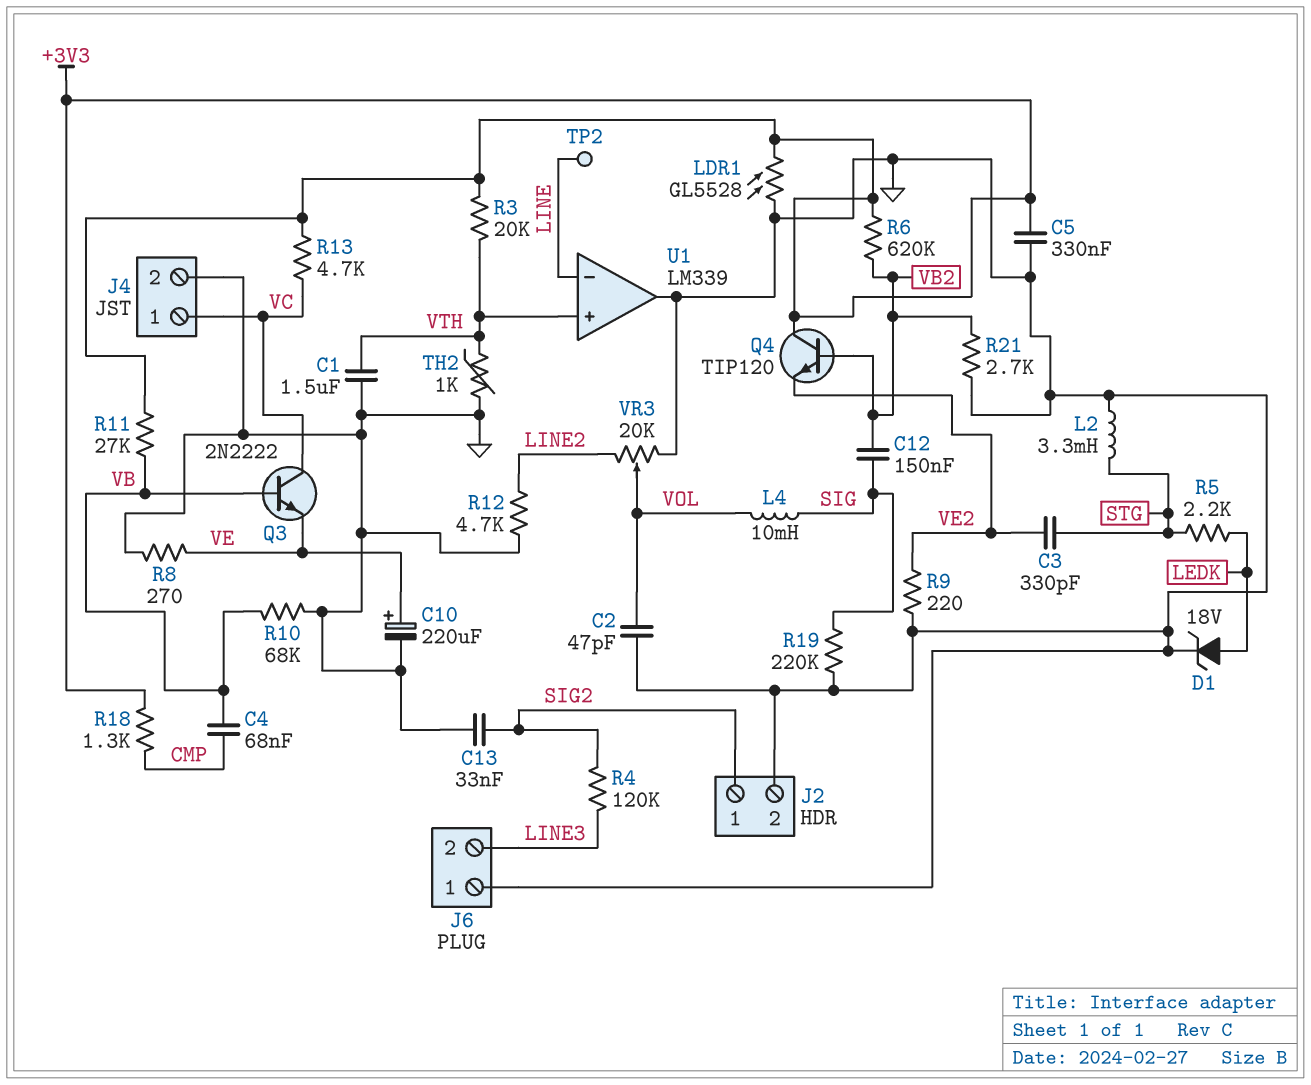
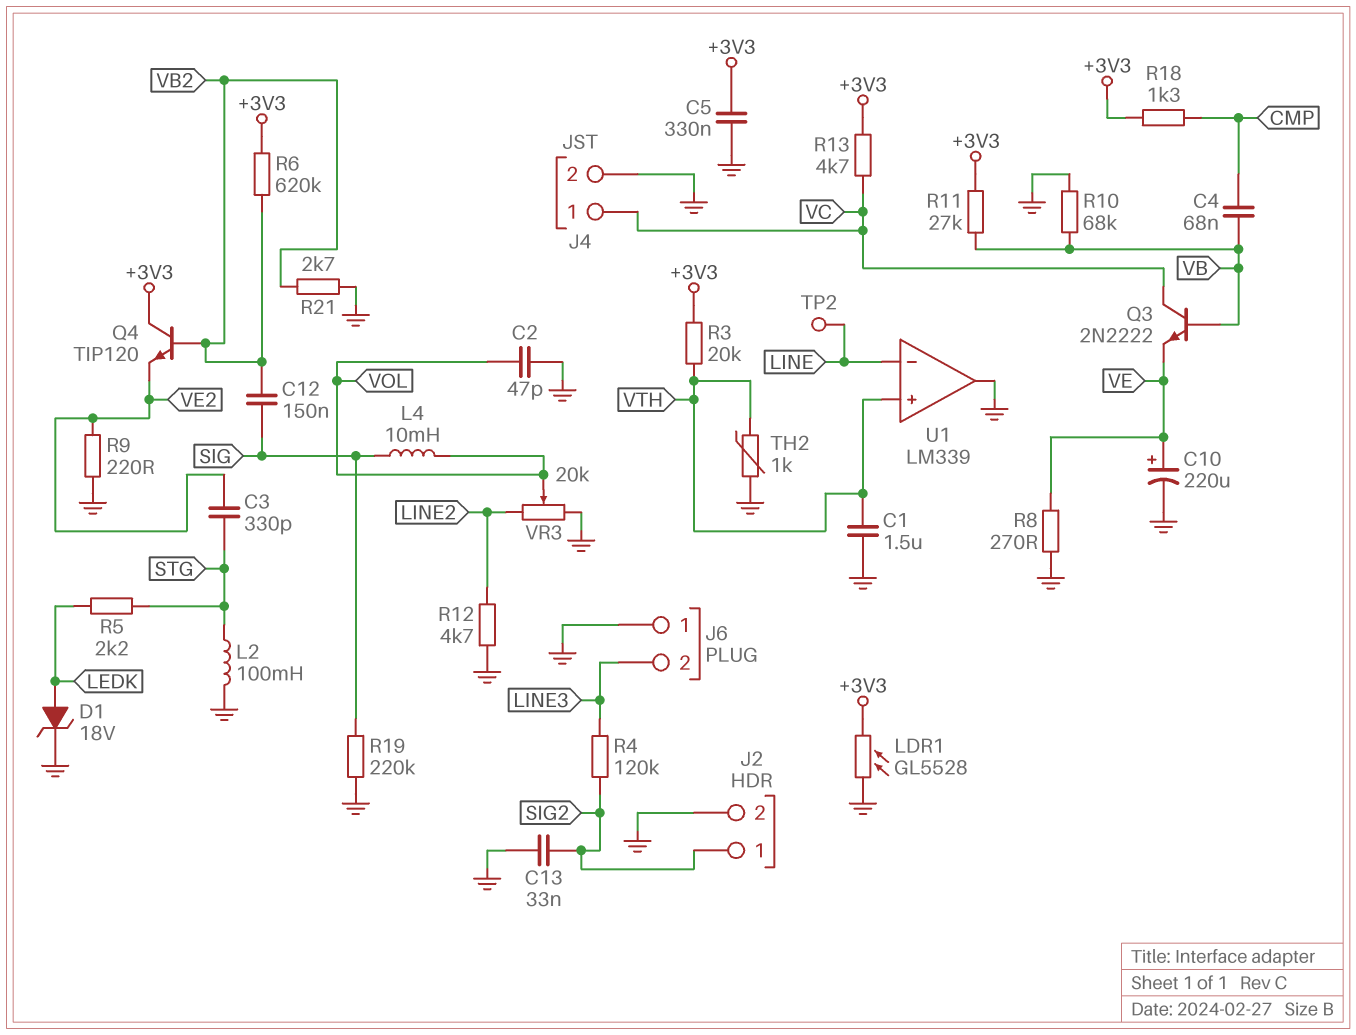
L2: 3.3mH (GND, STG) -> 100mH (GND, STG)

